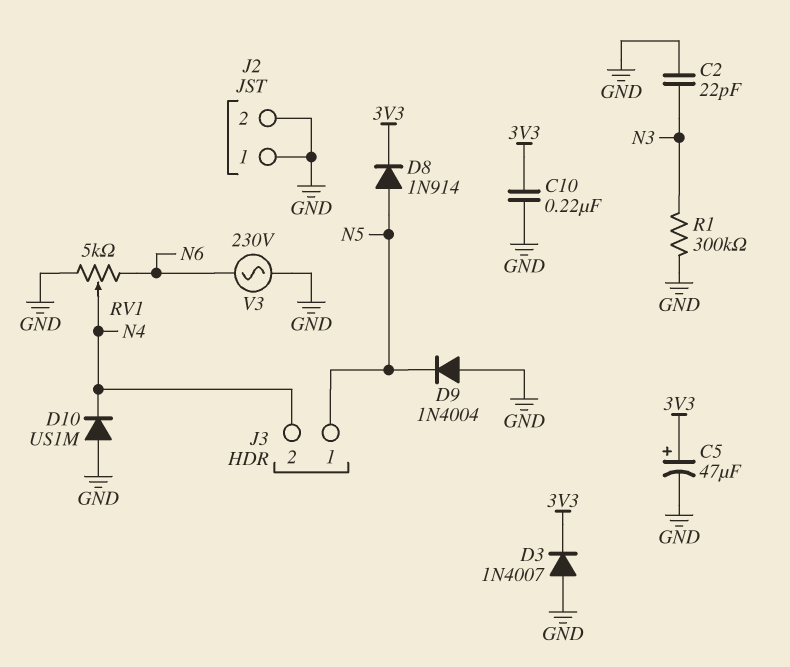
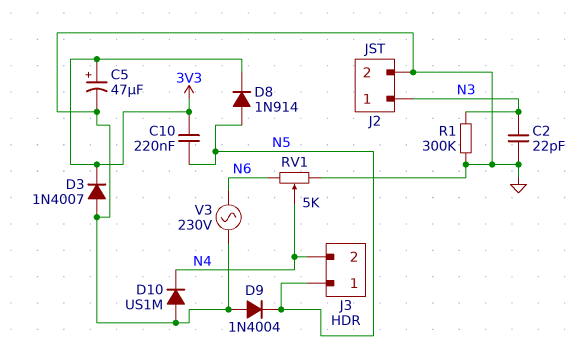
C10: 220nF (3V3, GND) -> 220nF (3V3, N5)
J2 pin 1: GND -> N3

